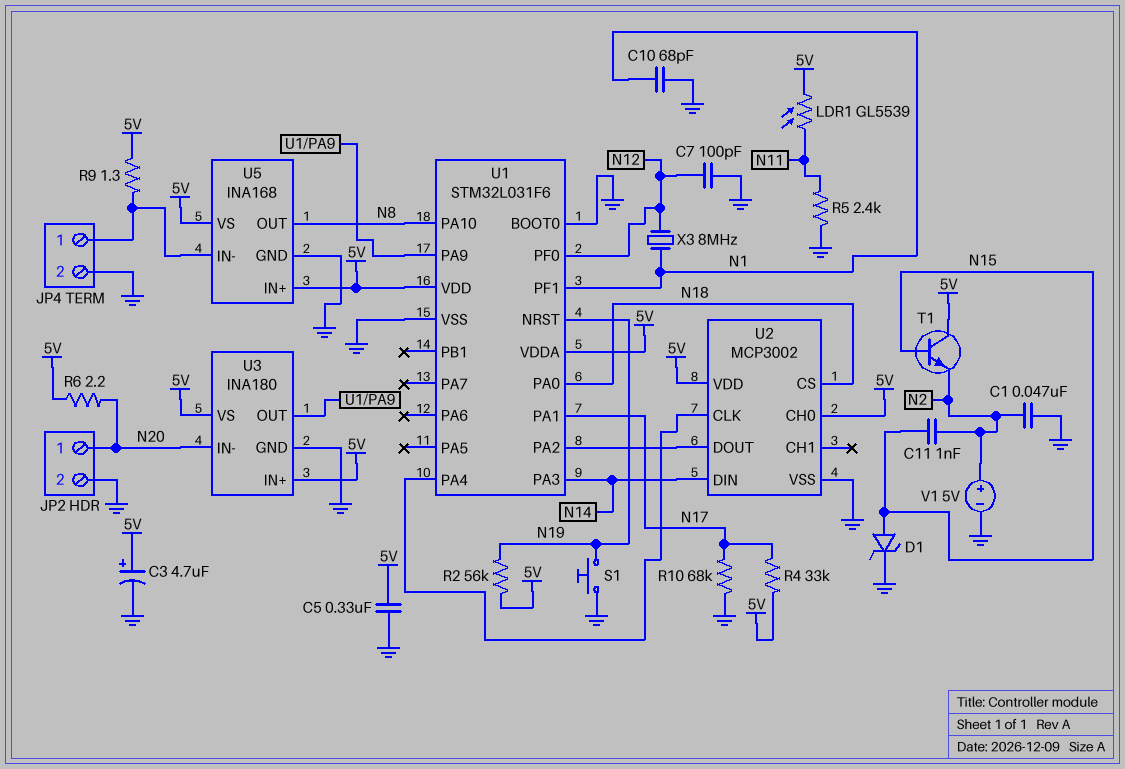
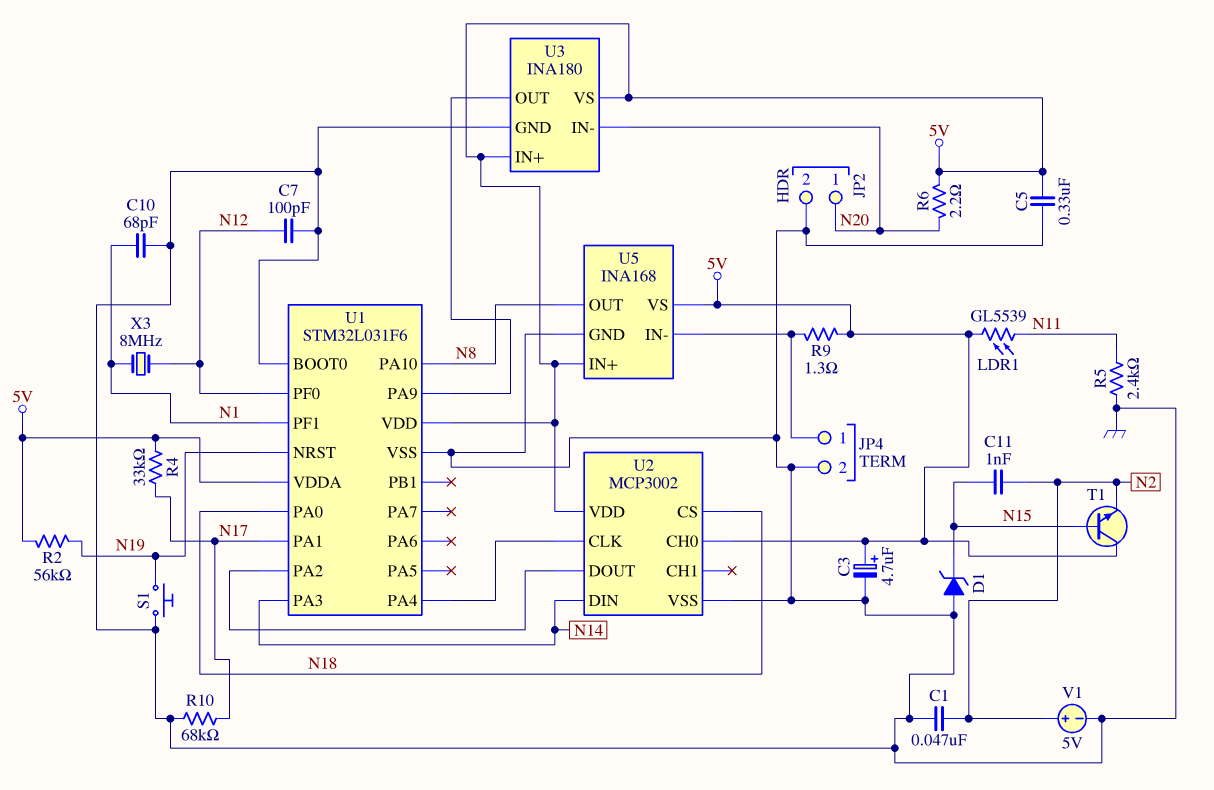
D1: zener (A N15, K GND) -> zener (A GND, K N15)

